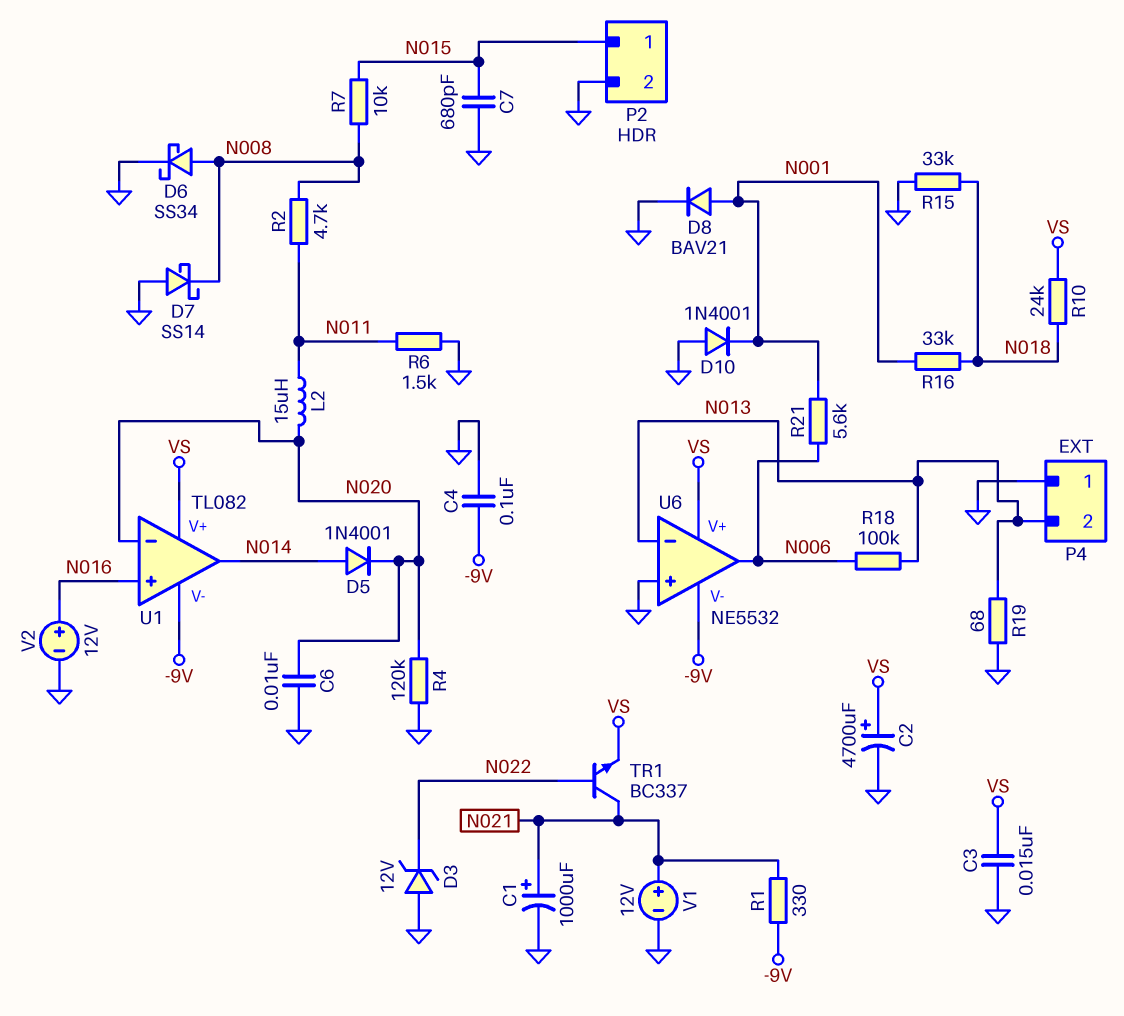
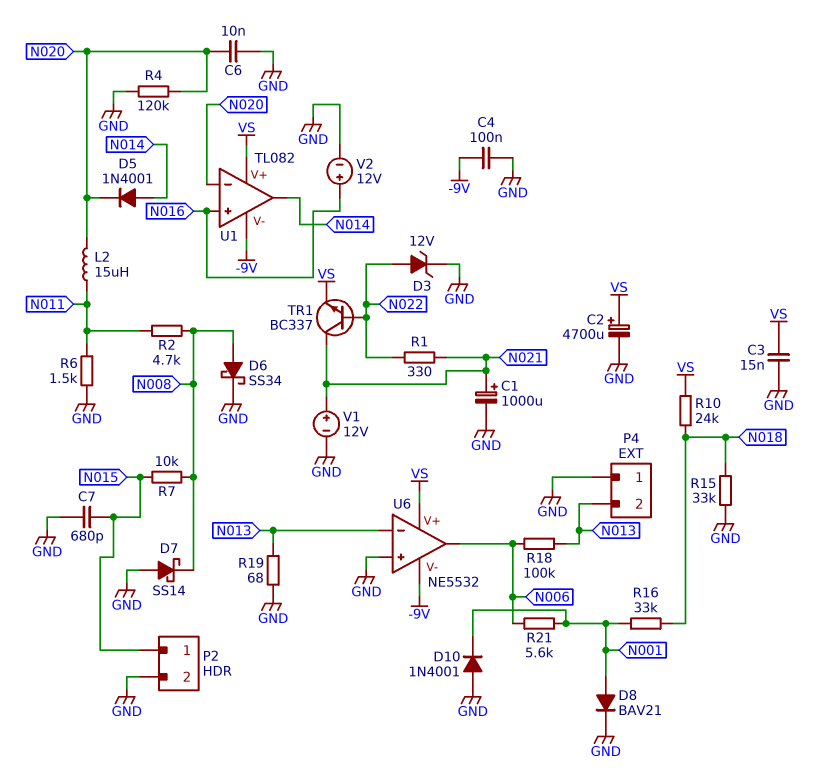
D3: zener 12V (A GND, K N022) -> zener 12V (A N022, K GND)
R1: 330 (-9V, N021) -> 330 (N021, N022)

